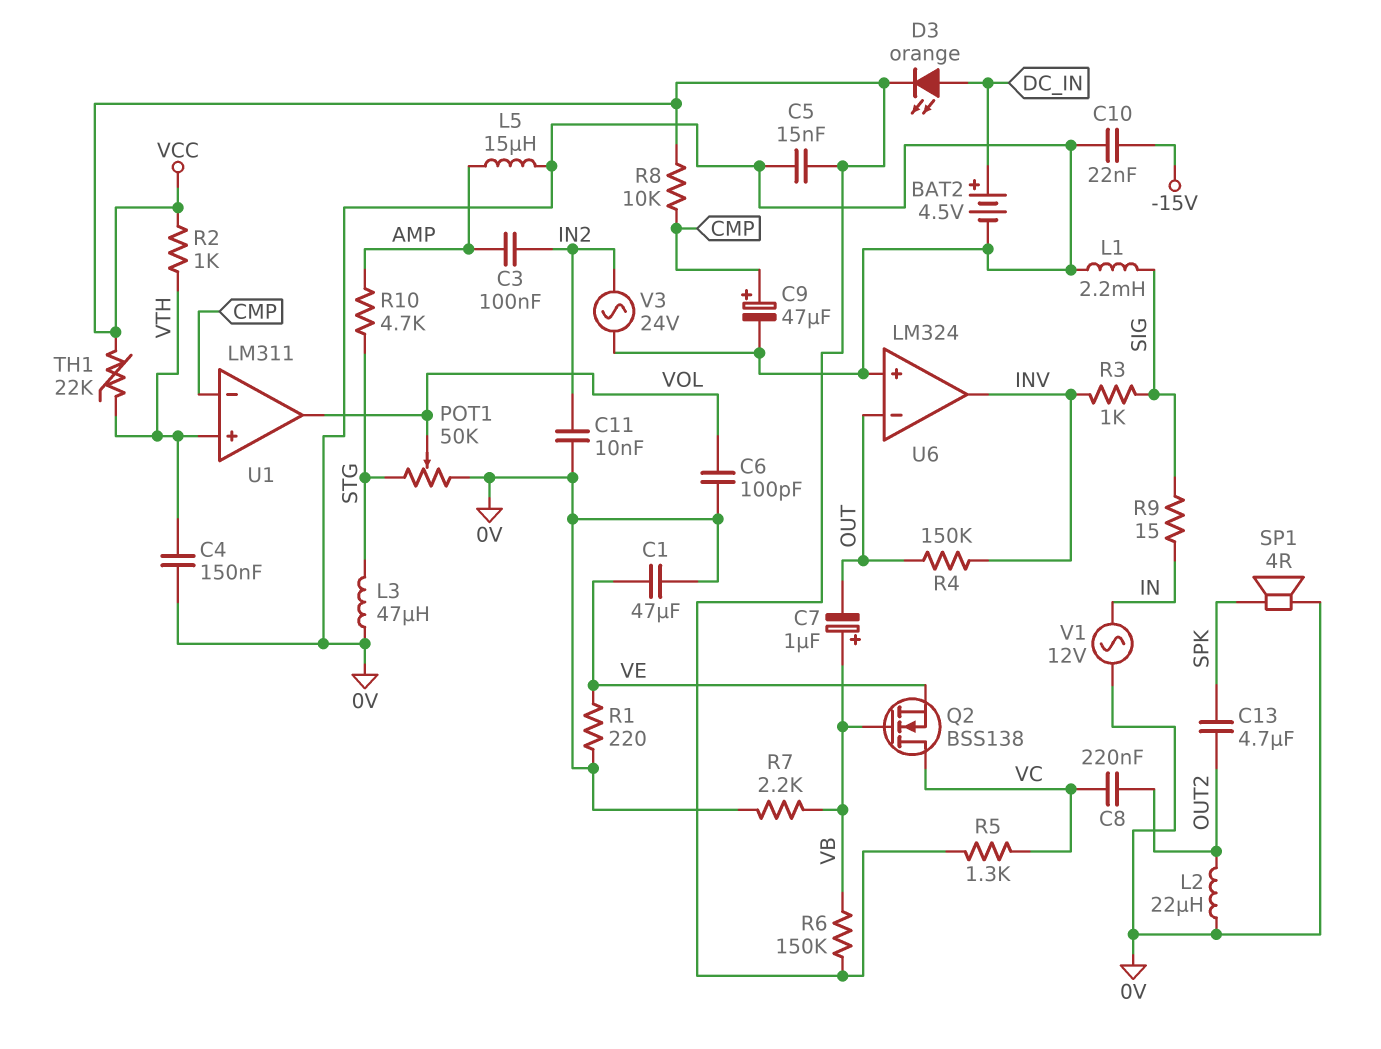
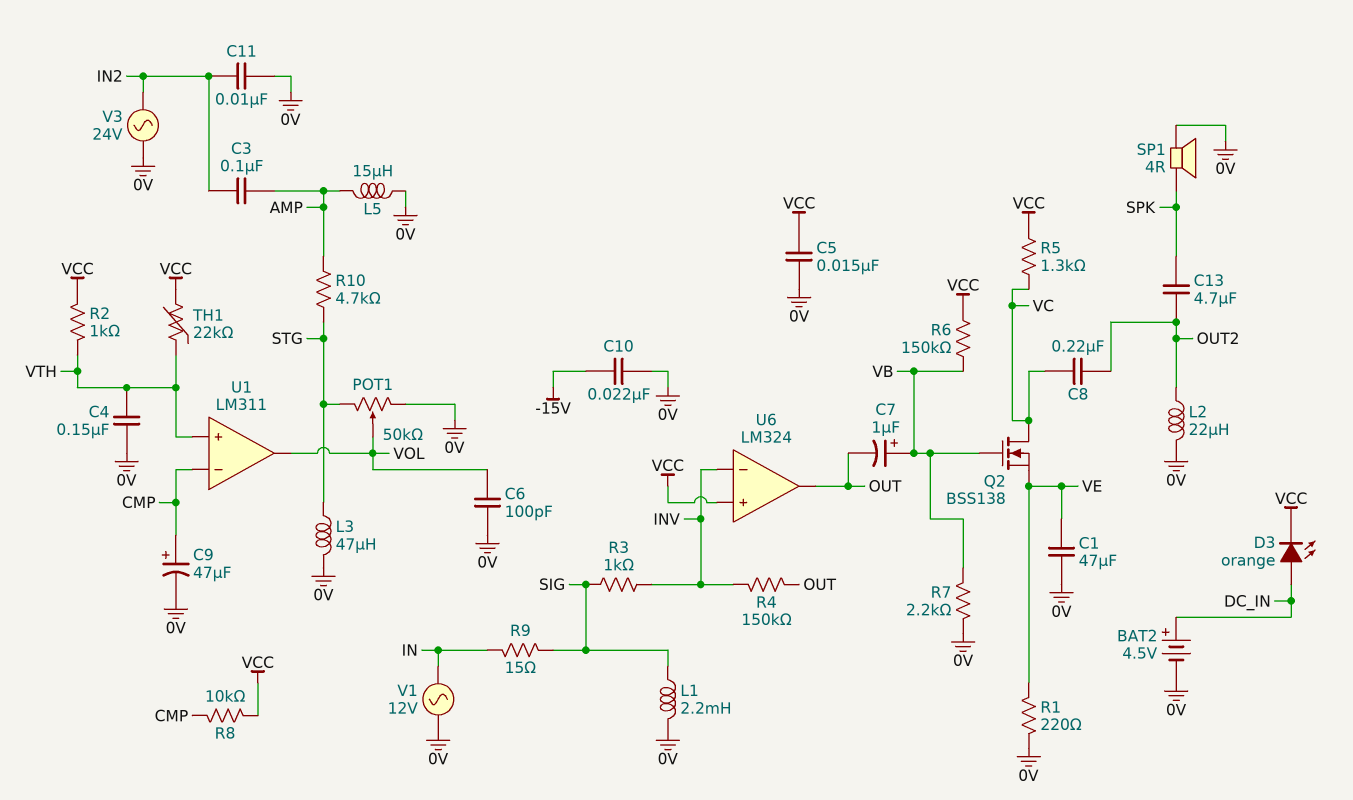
U6 pin in+: 0V -> VCC
U6 pin in-: OUT -> INV
U6 pin out: INV -> OUT

